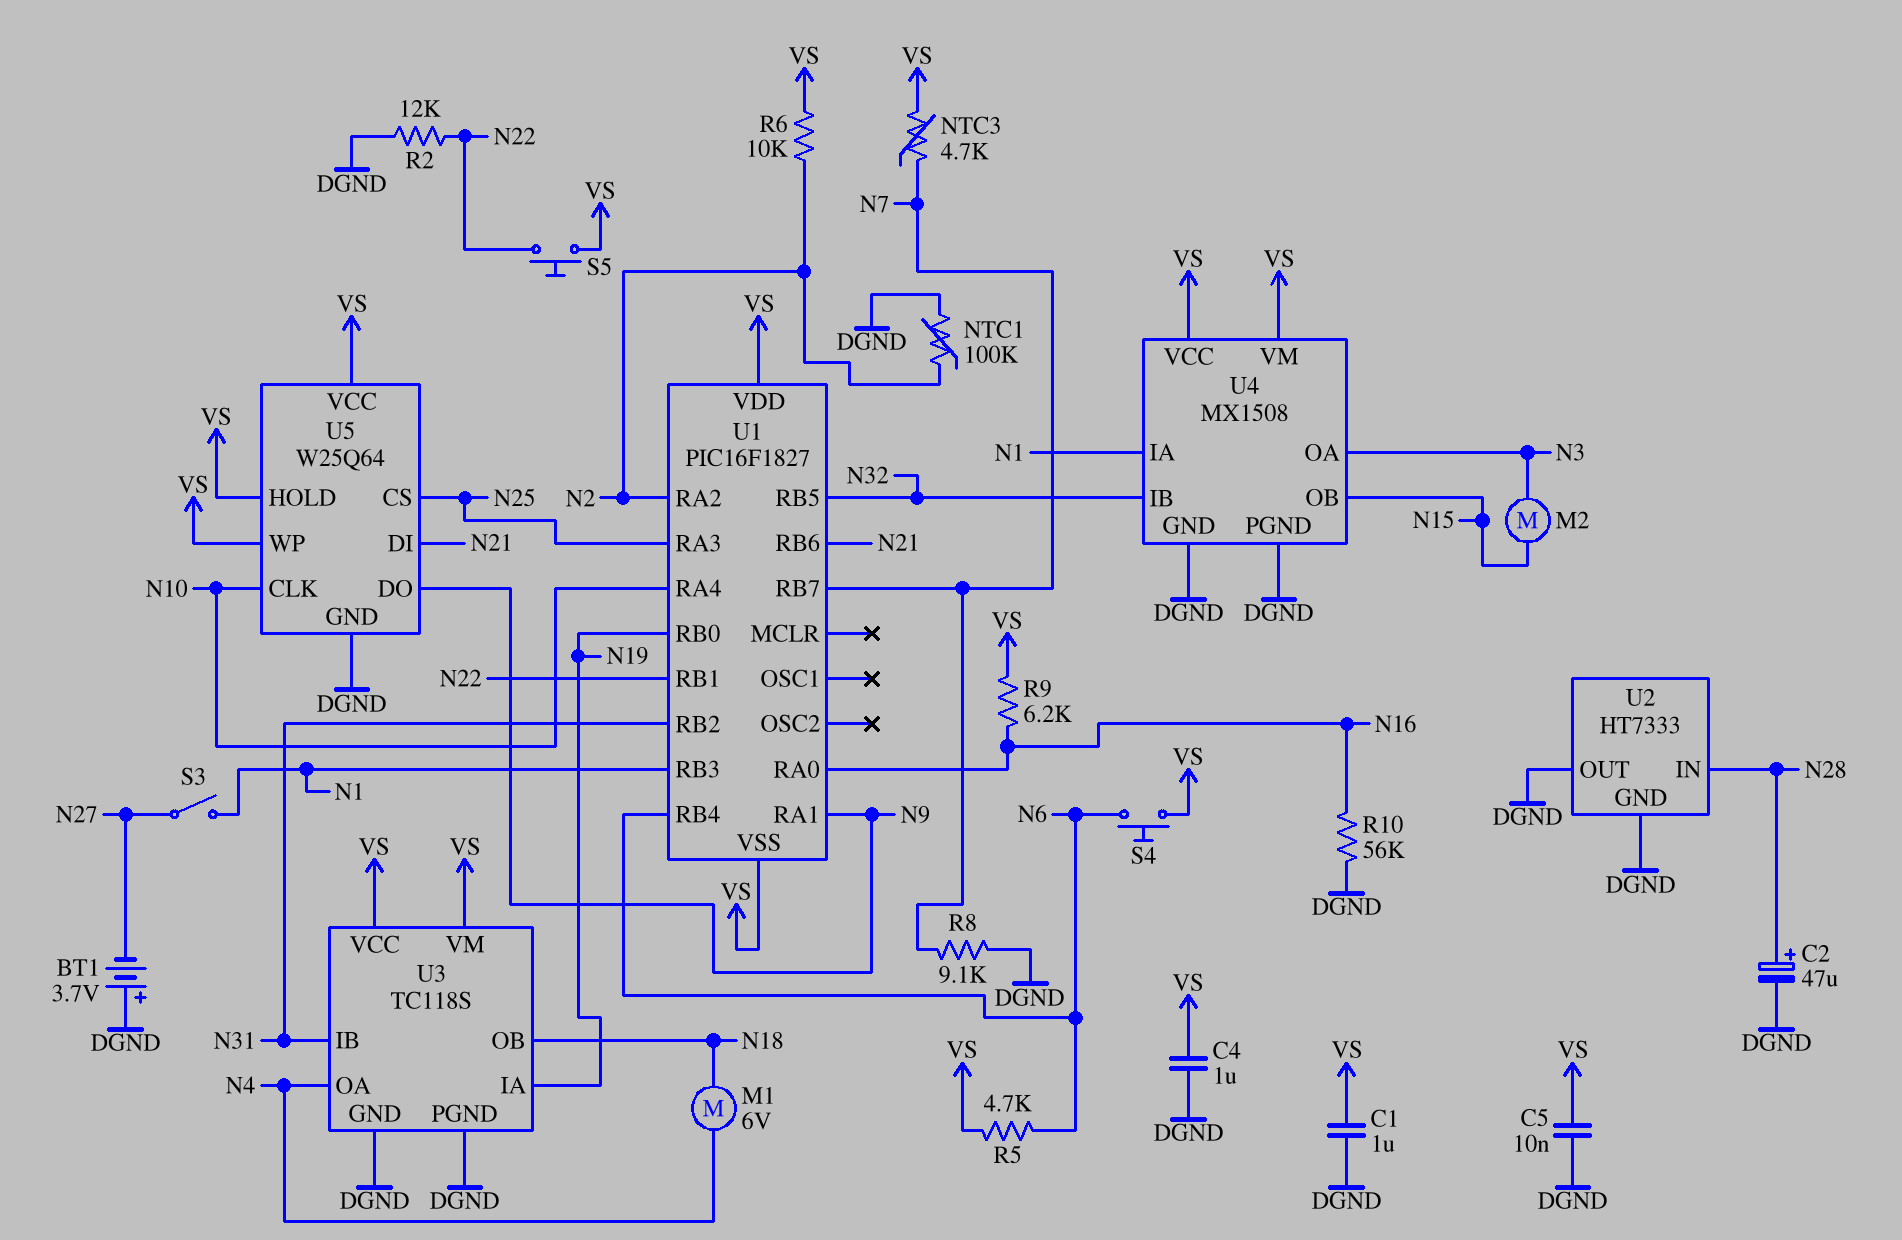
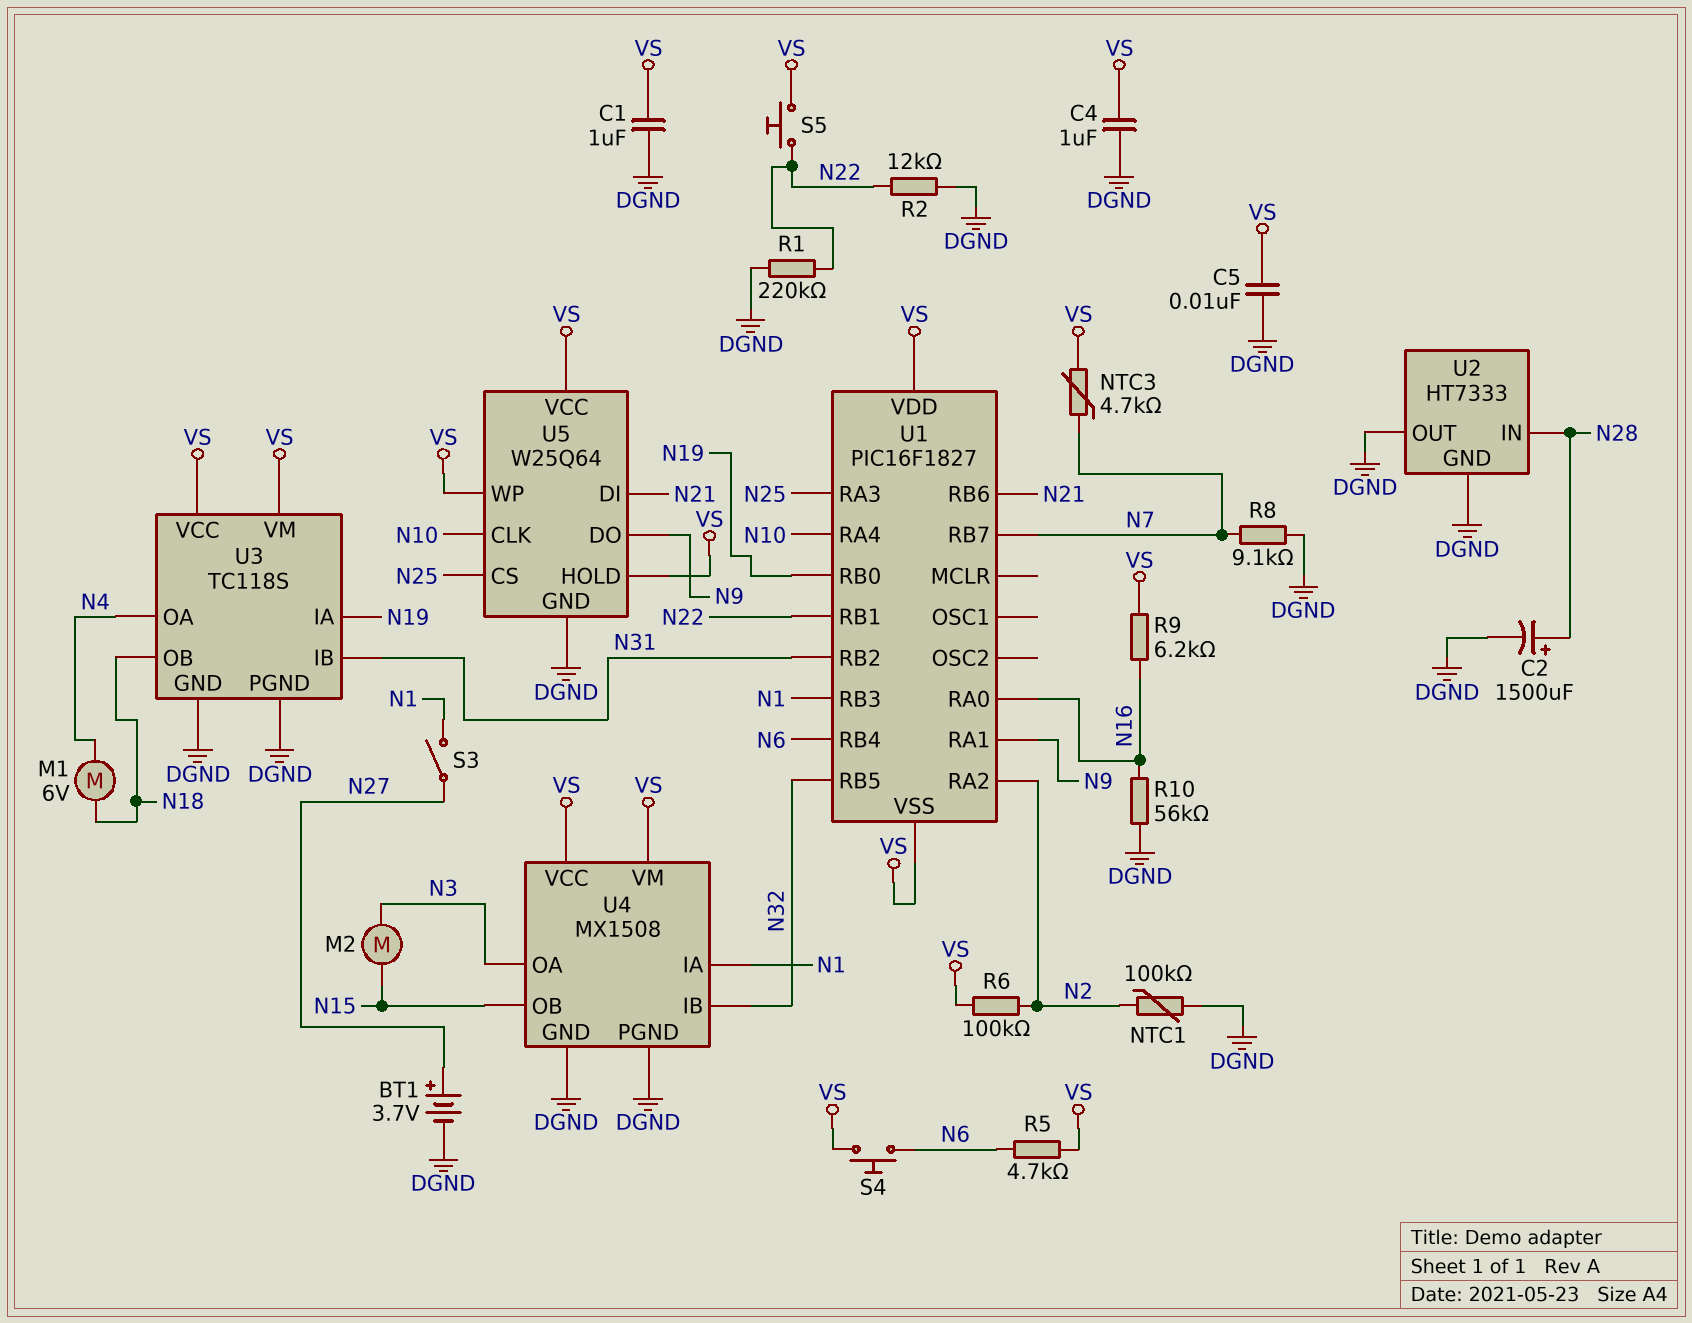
BT1: 3.7V (plus DGND, minus N27) -> 3.7V (plus N27, minus DGND)
C2: 47uF (plus N28, minus DGND) -> 1500uF (plus N28, minus DGND)
R1: none -> 220k (DGND, N22)
R6: 10k (N2, VS) -> 100k (N2, VS)

